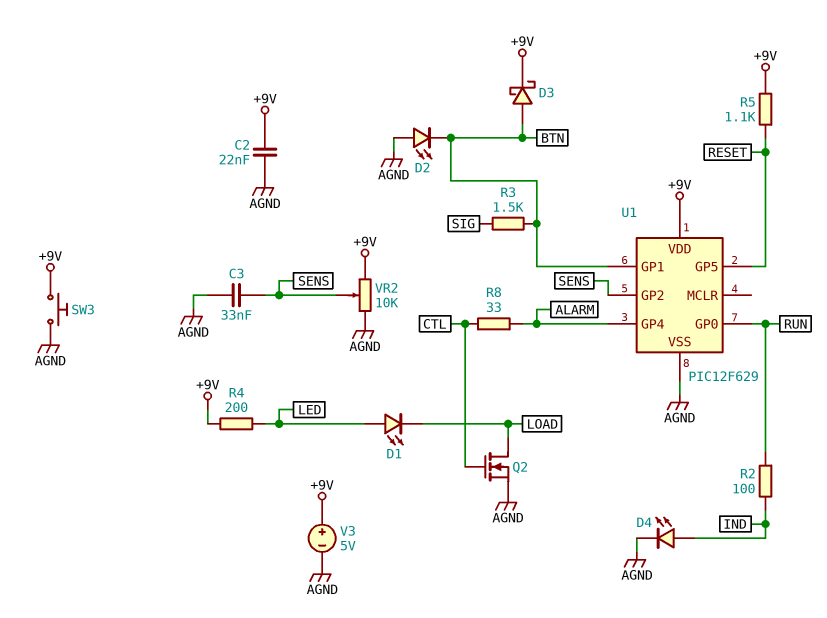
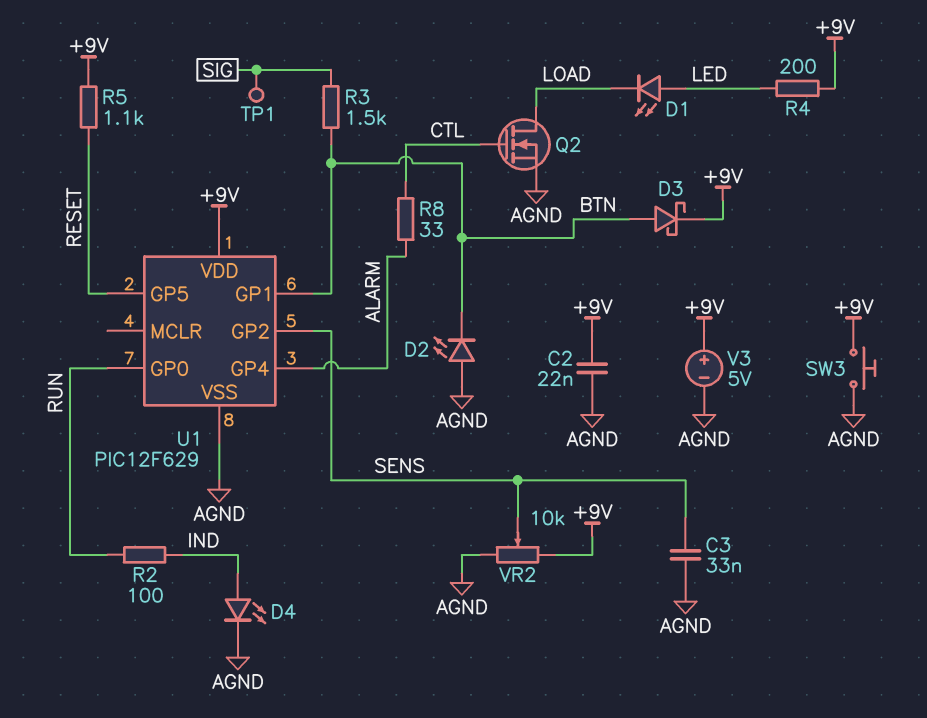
TP1: none -> test point (SIG)

